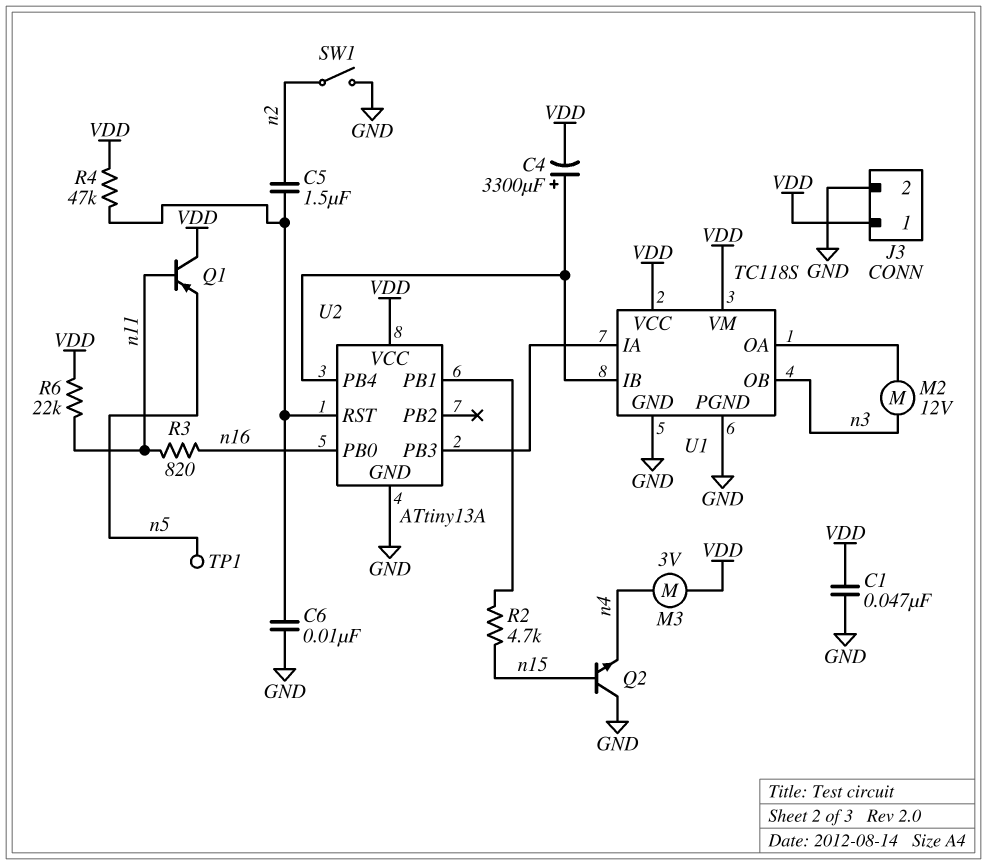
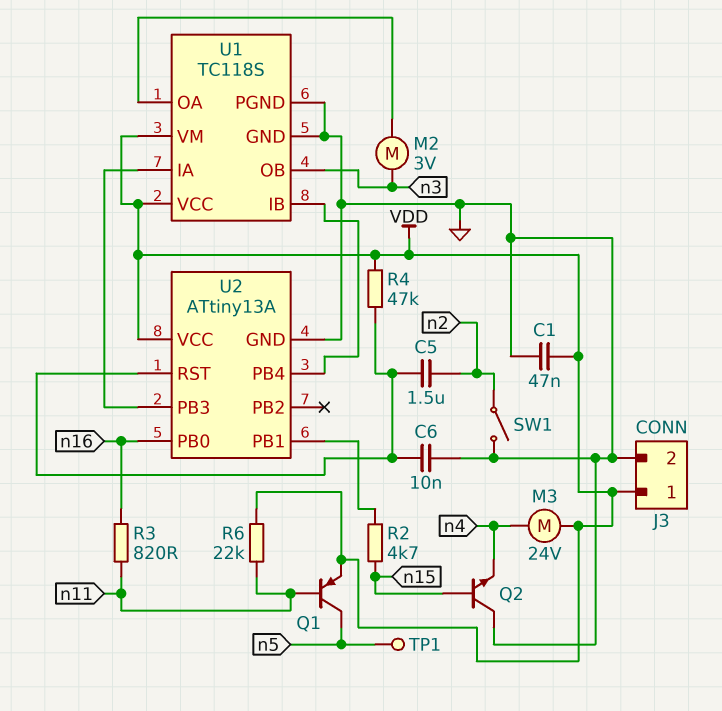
C4: 3300uF (plus U1/IB, minus VDD) -> none
M2: motor 12V (U1/OA, n3) -> motor 3V (U1/OA, n3)
M3: motor 3V (VDD, n4) -> motor 24V (VDD, n4)
Q1: PNP (B n11, C VDD, E n5) -> PNP (B n11, C n5, E VDD)

